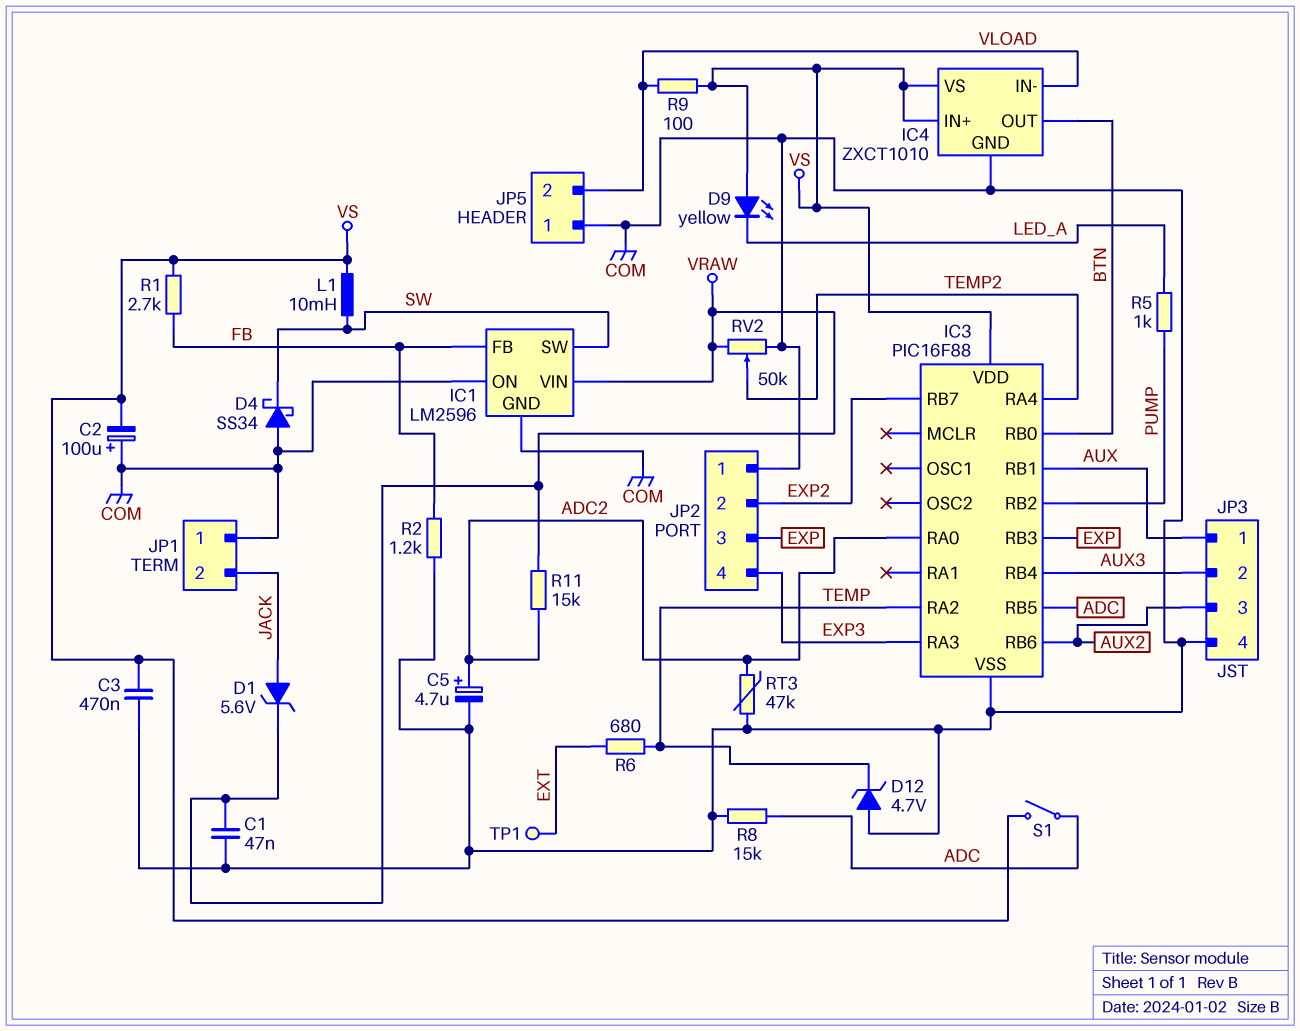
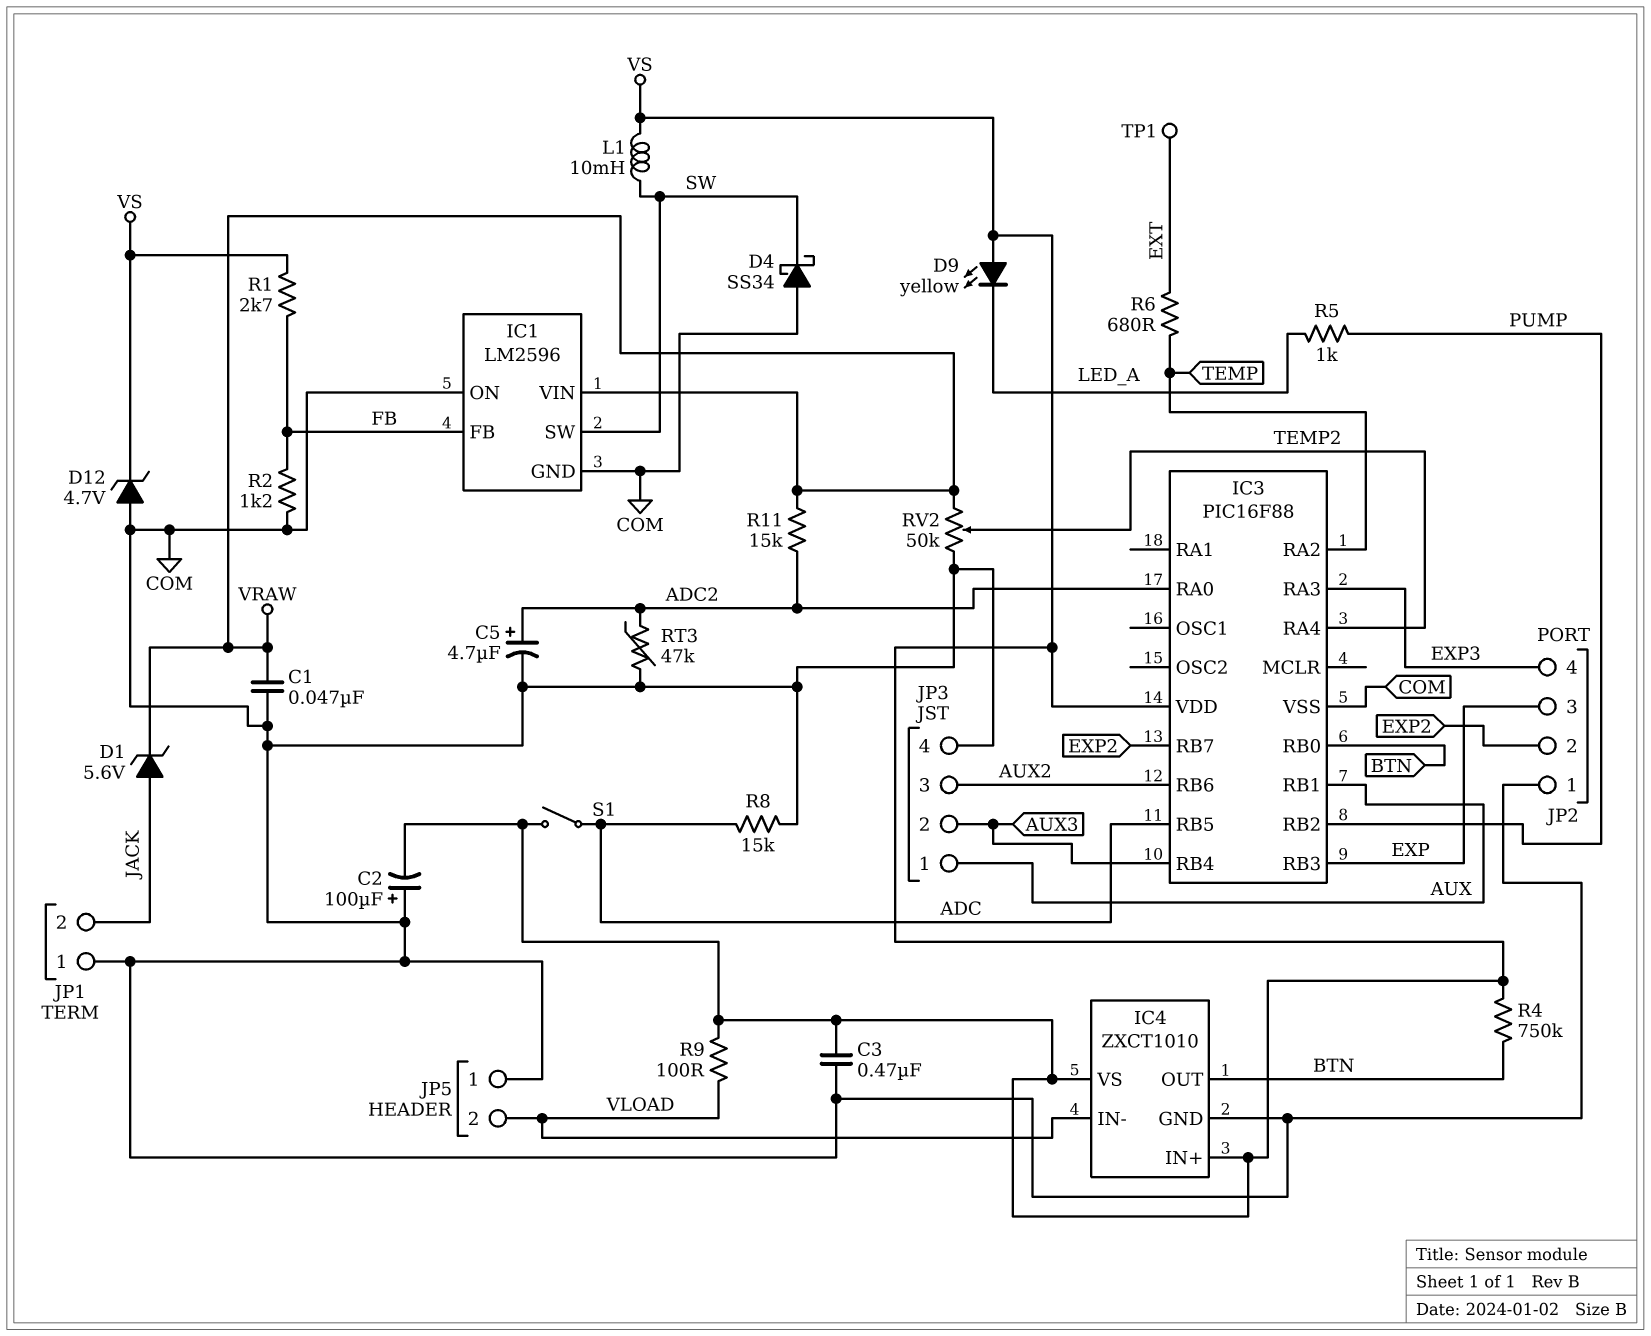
D12: zener 4.7V (A COM, K TEMP) -> zener 4.7V (A COM, K VS)
R4: none -> 750k (BTN, VS)

